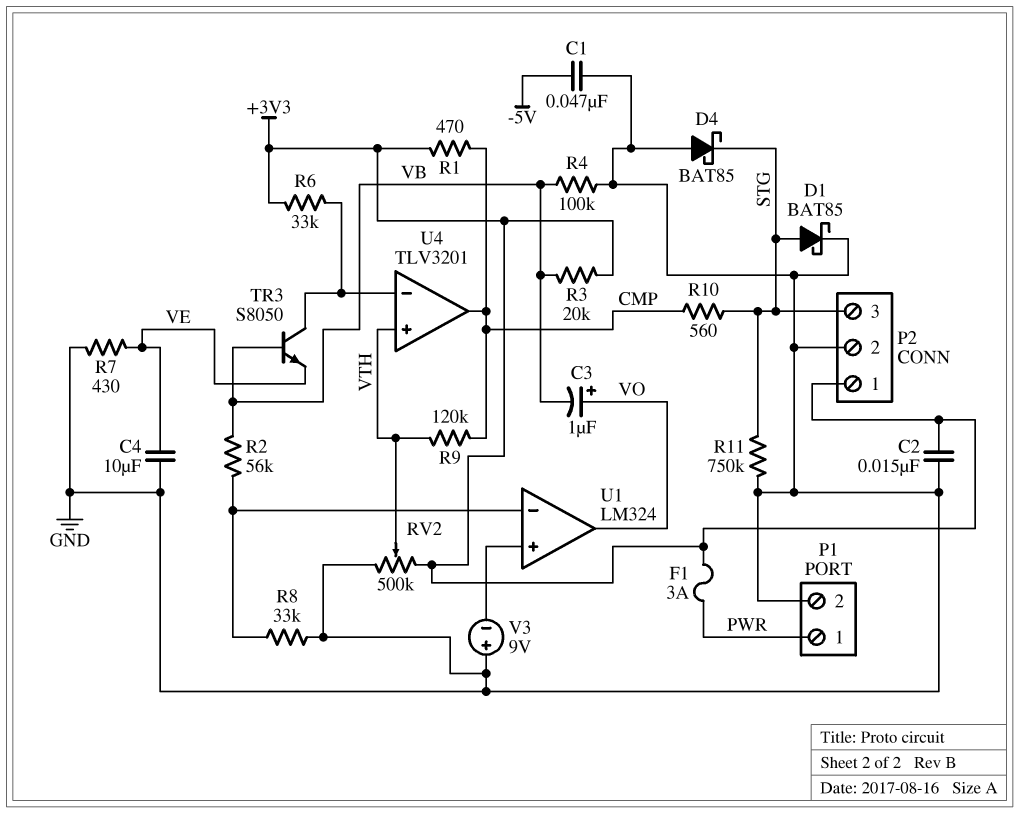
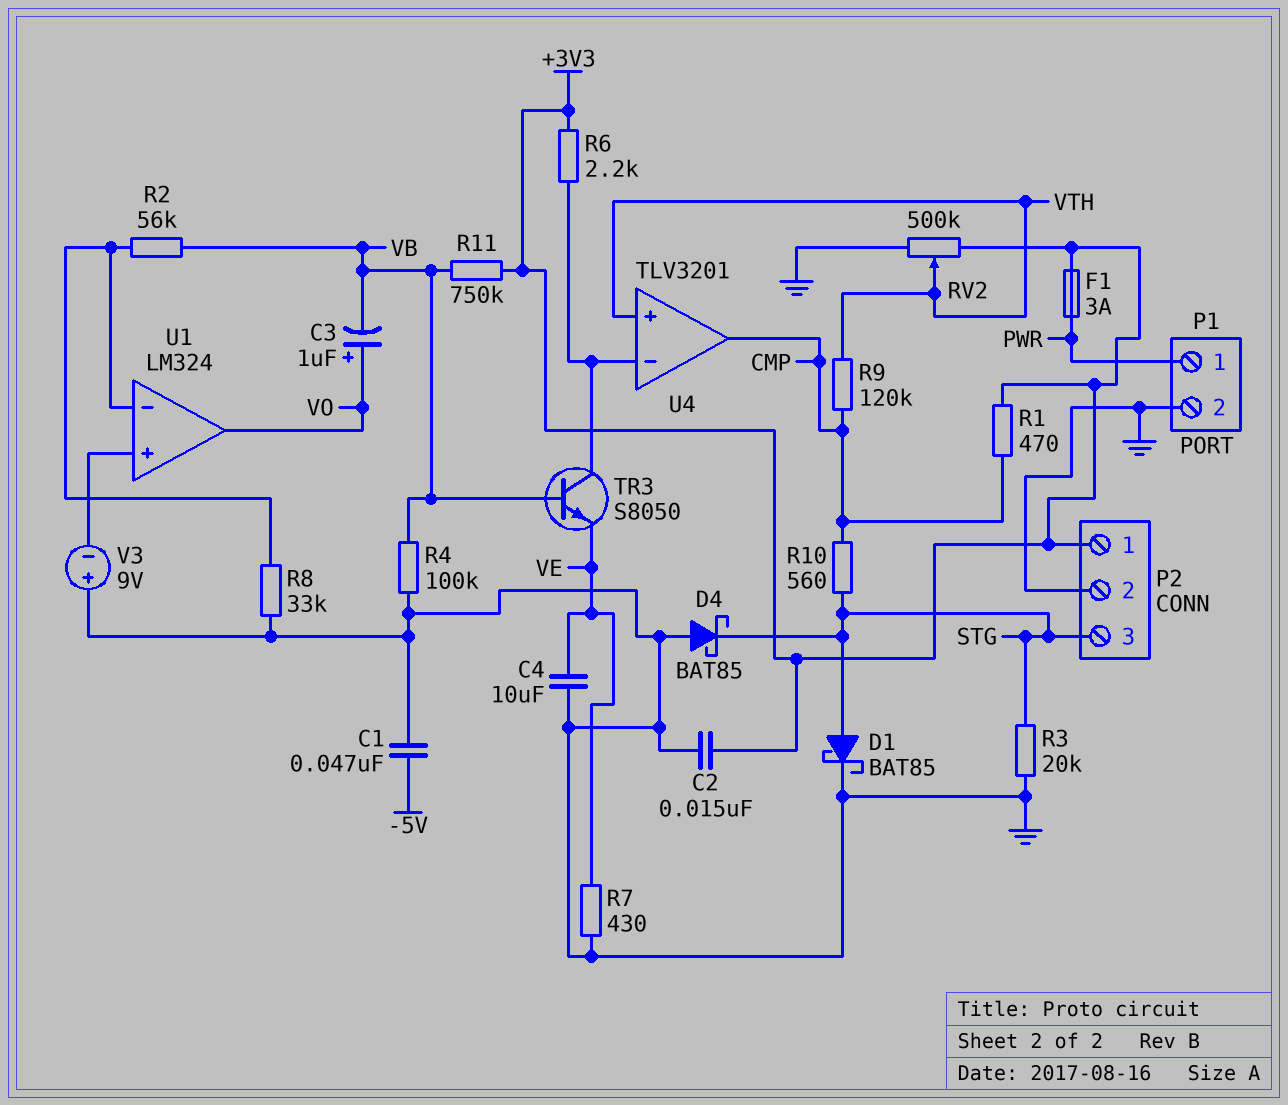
R3: 20k (+3V3, VB) -> 20k (GND, STG)
R6: 33k (+3V3, U4/in-) -> 2.2k (+3V3, U4/in-)
R11: 750k (GND, STG) -> 750k (+3V3, VB)

